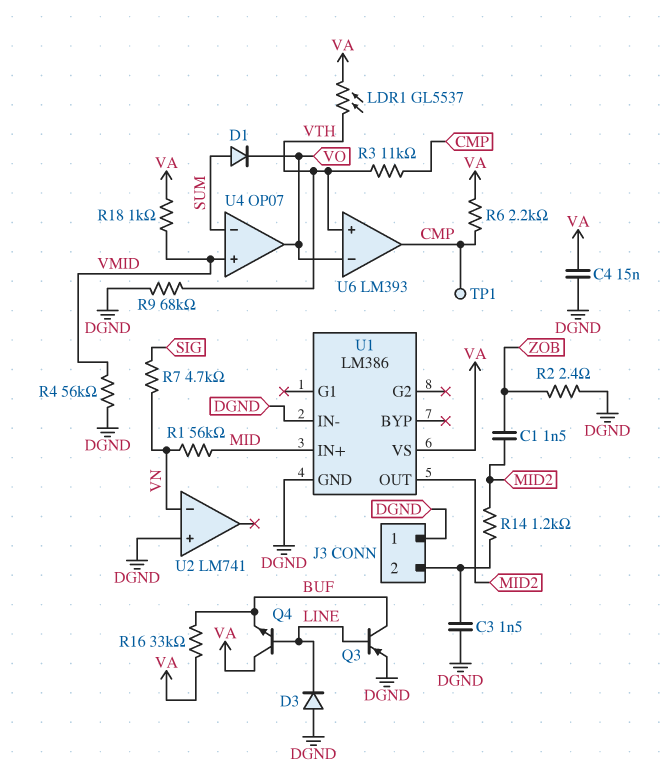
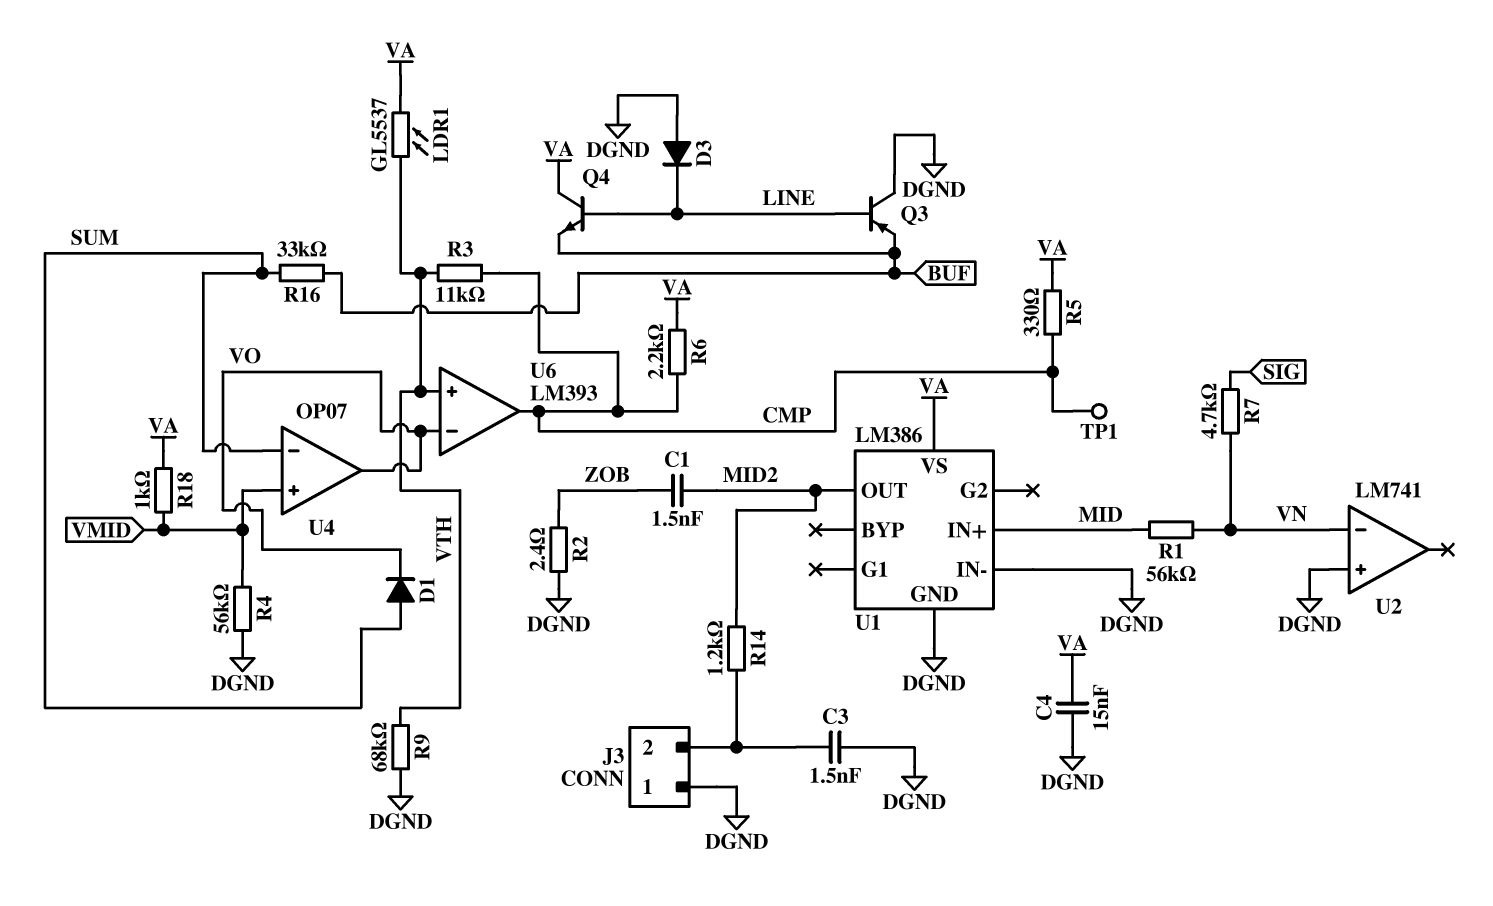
Q3: PNP (B LINE, C BUF, E DGND) -> PNP (B LINE, C DGND, E BUF)
R5: none -> 330 (CMP, VA)
R16: 33k (BUF, VA) -> 33k (BUF, SUM)

